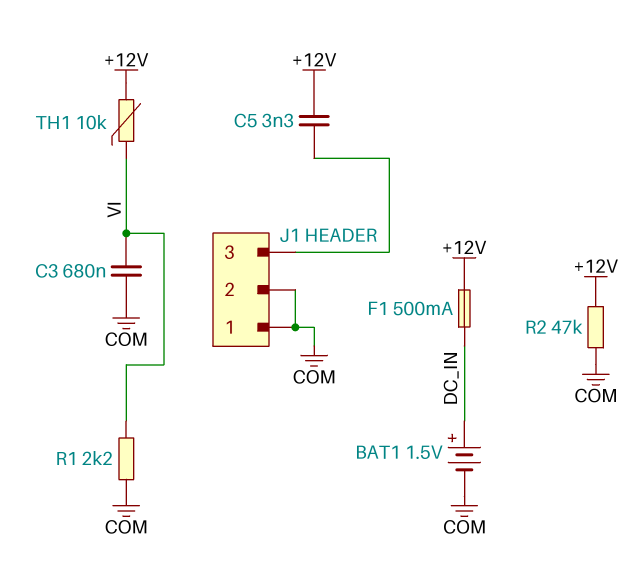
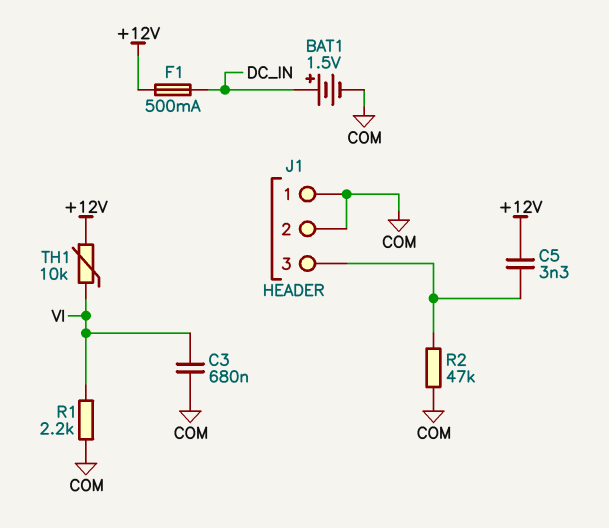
R2: 47k (+12V, COM) -> 47k (COM, J1/3)

